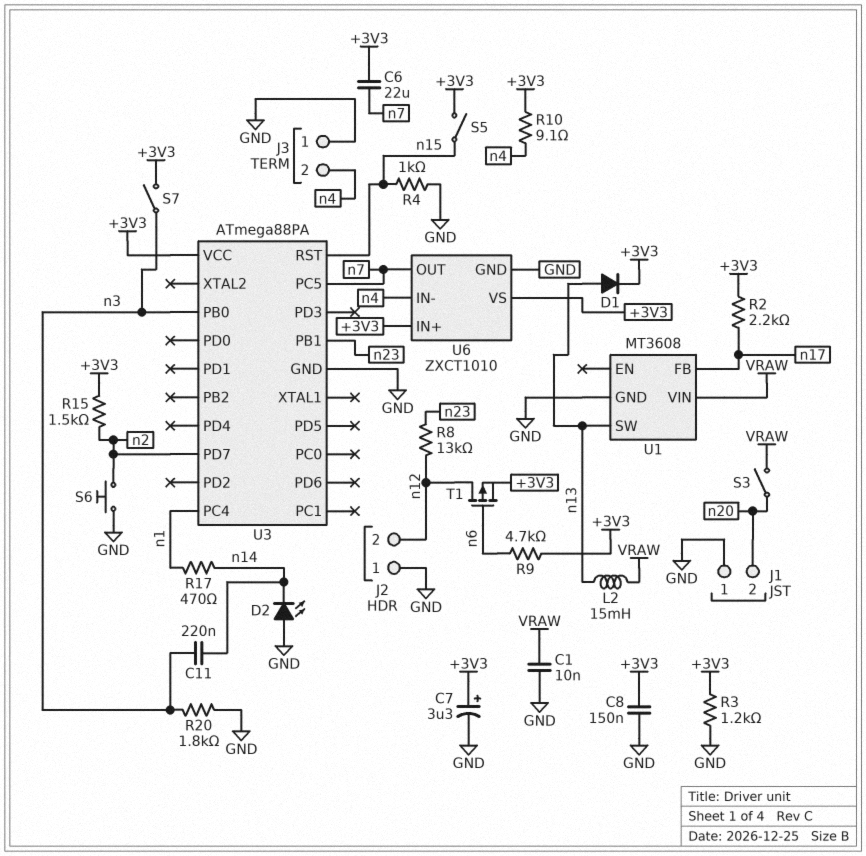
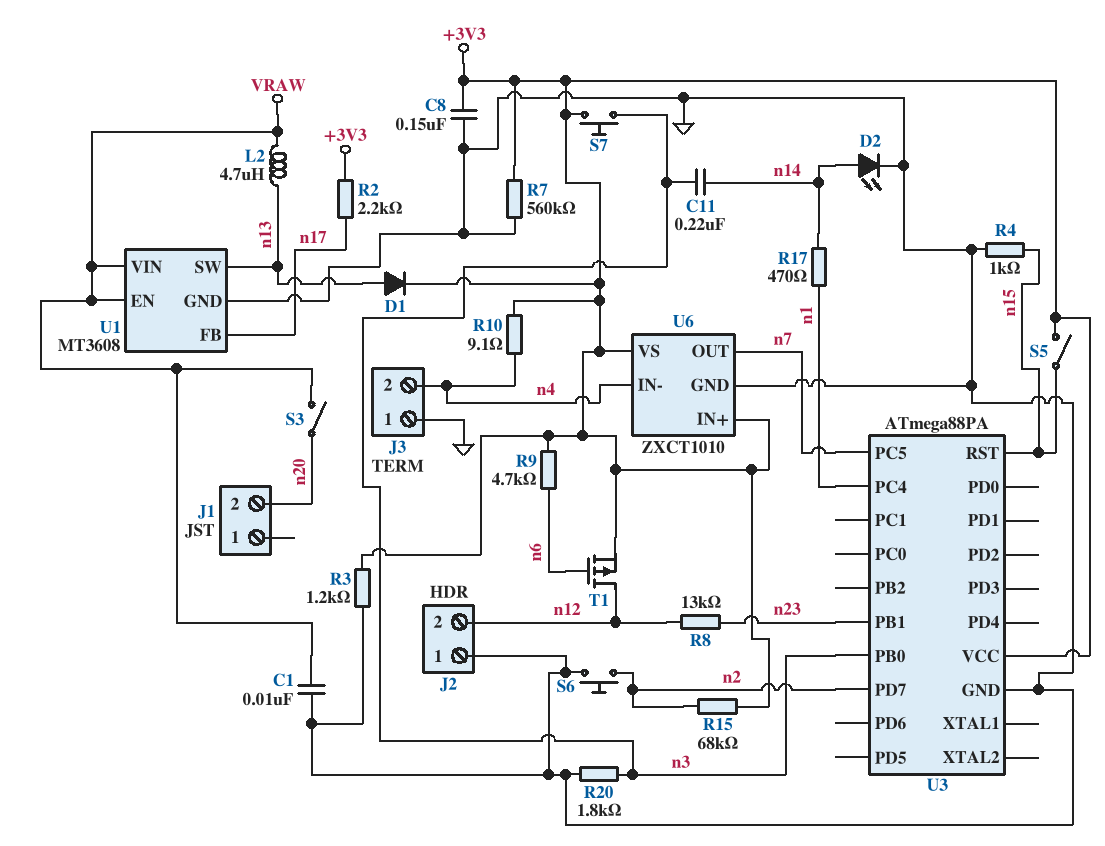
C6: 22uF (+3V3, n7) -> none
C7: 3.3uF (plus +3V3, minus GND) -> none
D2: LED (A GND, K n14) -> LED (A n14, K GND)
J1 pin 1: GND -> none
L2: 15mH (VRAW, n13) -> 4.7uH (VRAW, n13)
R7: none -> 560k (+3V3, GND)
R15: 1.5k (+3V3, n2) -> 68k (+3V3, n2)
S7: switch (+3V3, n3) -> button (+3V3, n3)
U1 pin EN: none -> VRAW

